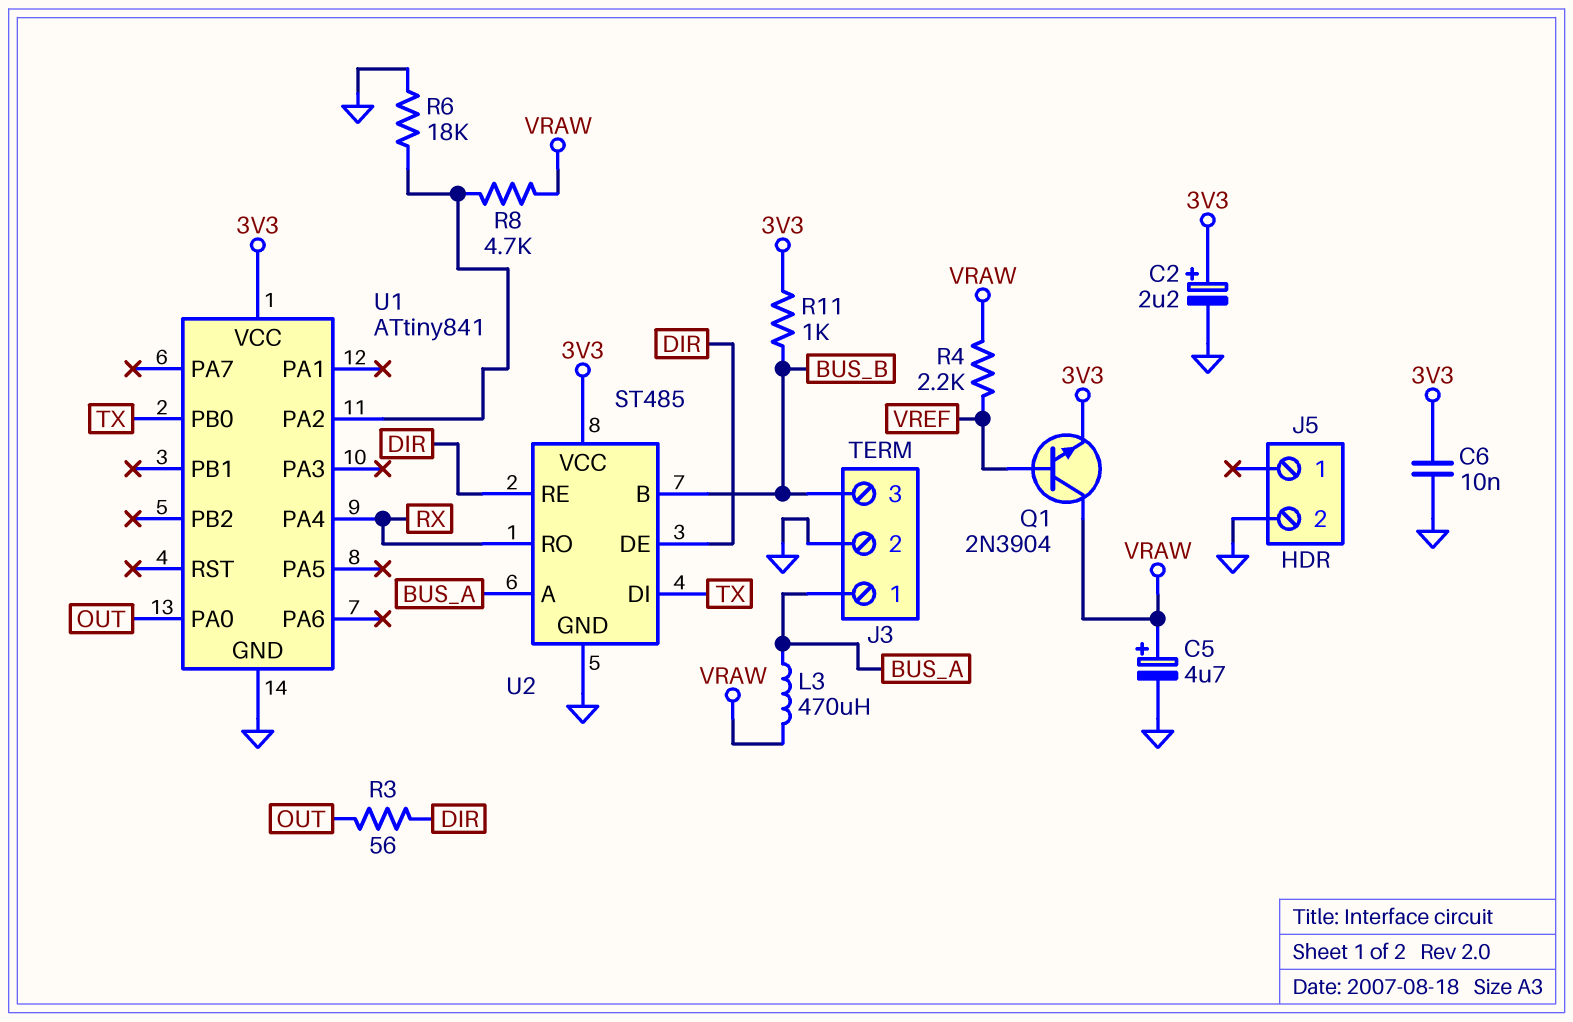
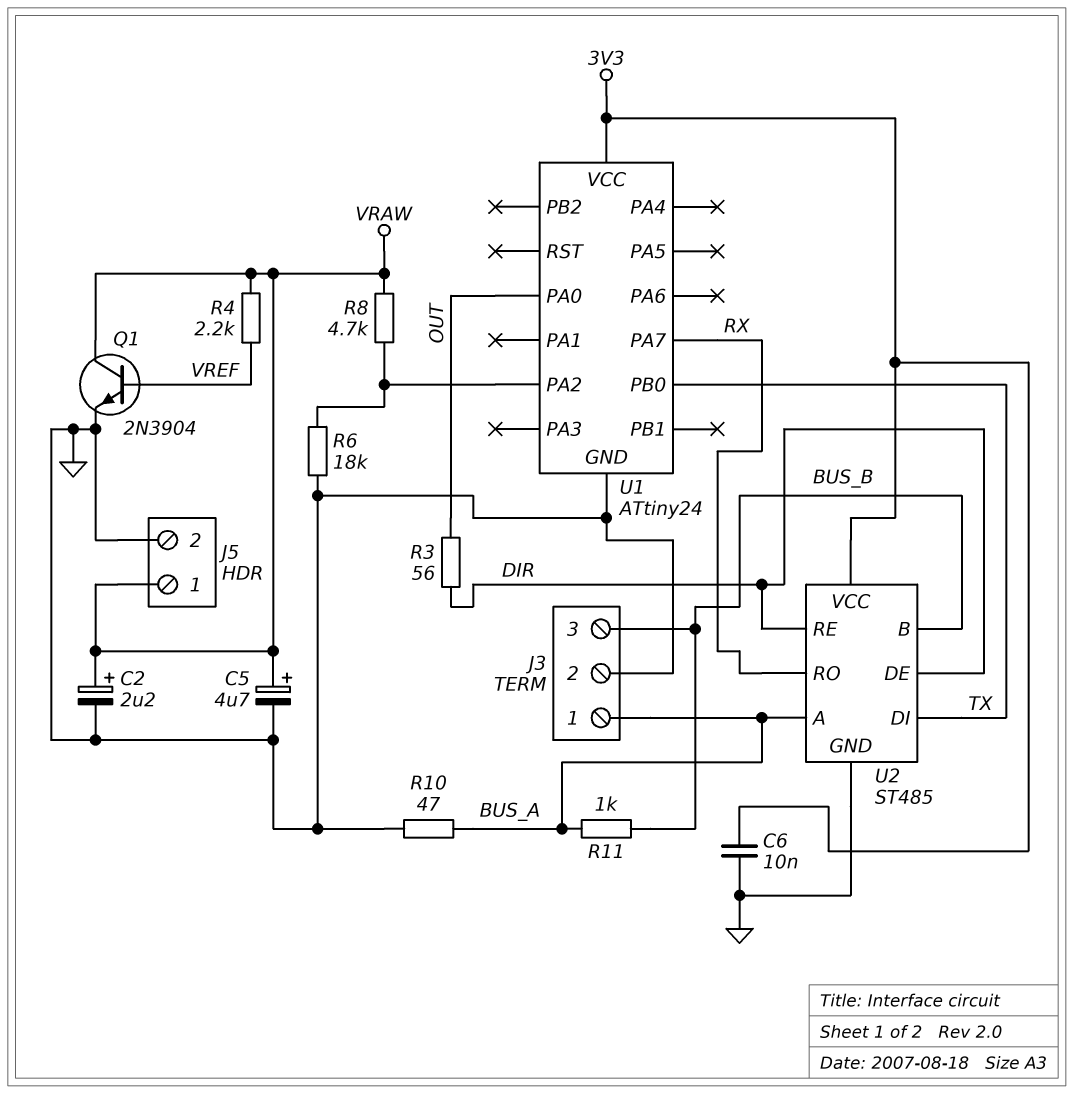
C2: 2.2uF (plus 3V3, minus GND) -> 2.2uF (plus VRAW, minus GND)
J5 pin 1: none -> VRAW
L3: 470uH (BUS_A, VRAW) -> none
Q1: NPN 2N3904 (B VREF, C VRAW, E 3V3) -> NPN 2N3904 (B VREF, C VRAW, E GND)
R10: none -> 47 (BUS_A, GND)
R11: 1k (3V3, BUS_B) -> 1k (BUS_A, BUS_B)
U1: ATtiny841 -> ATtiny24
U1 pin PA4: RX -> none
U1 pin PA7: none -> RX

